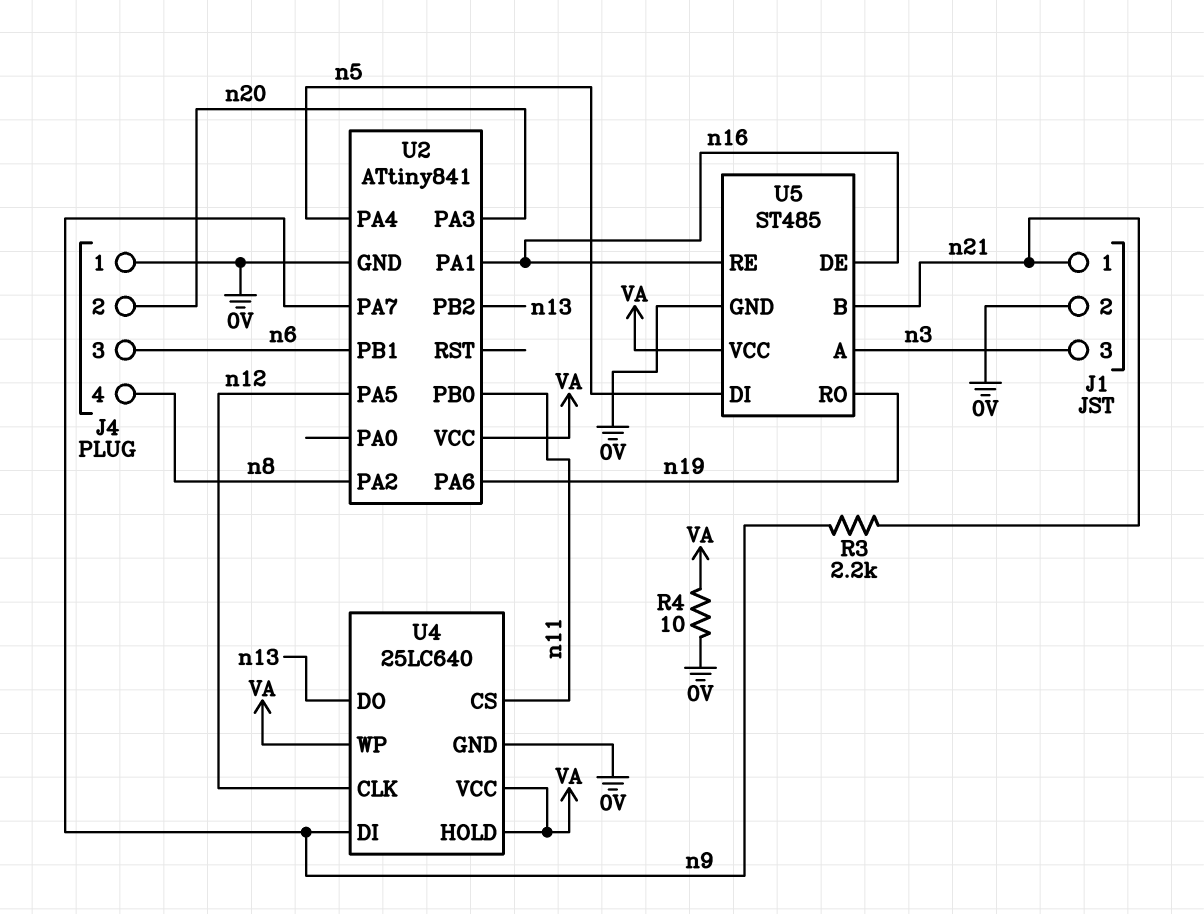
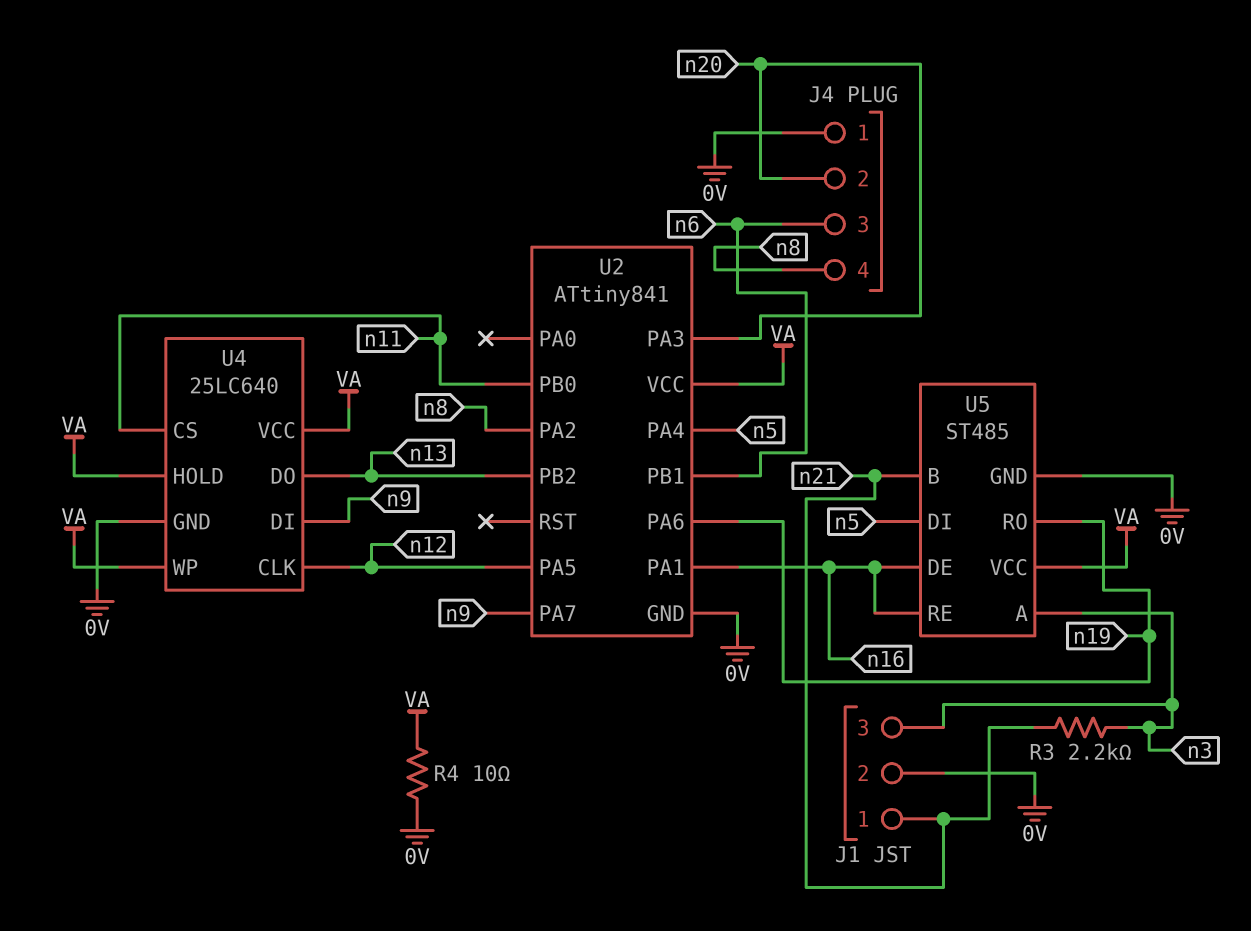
R3: 2.2k (n9, n21) -> 2.2k (n3, n21)

